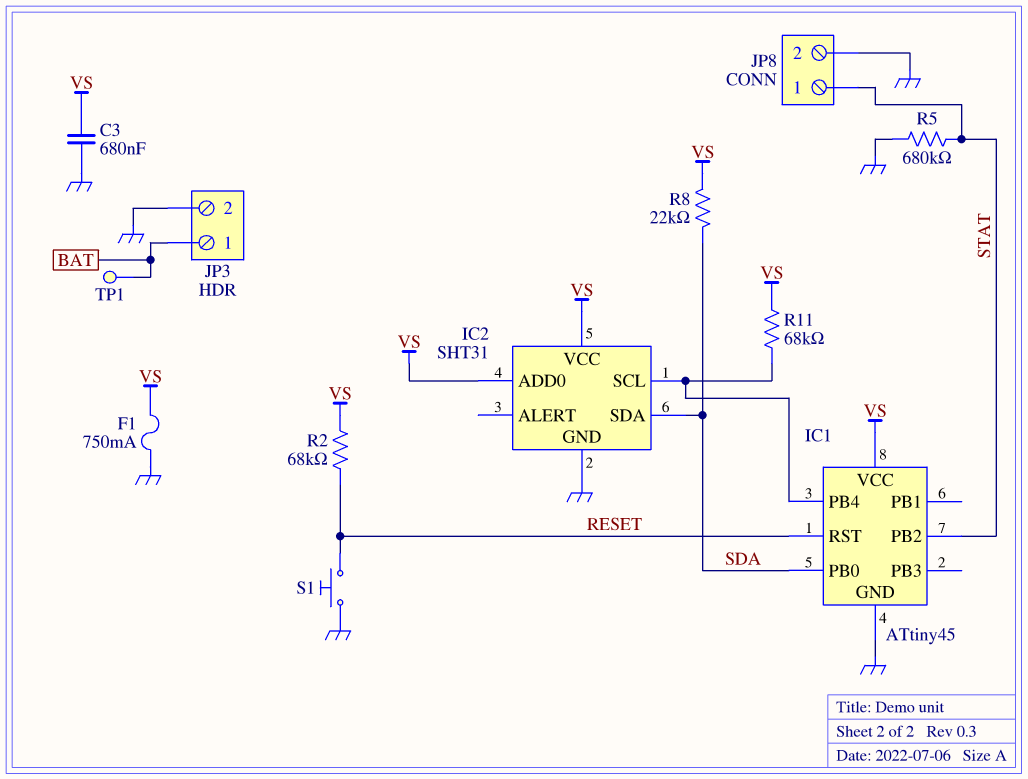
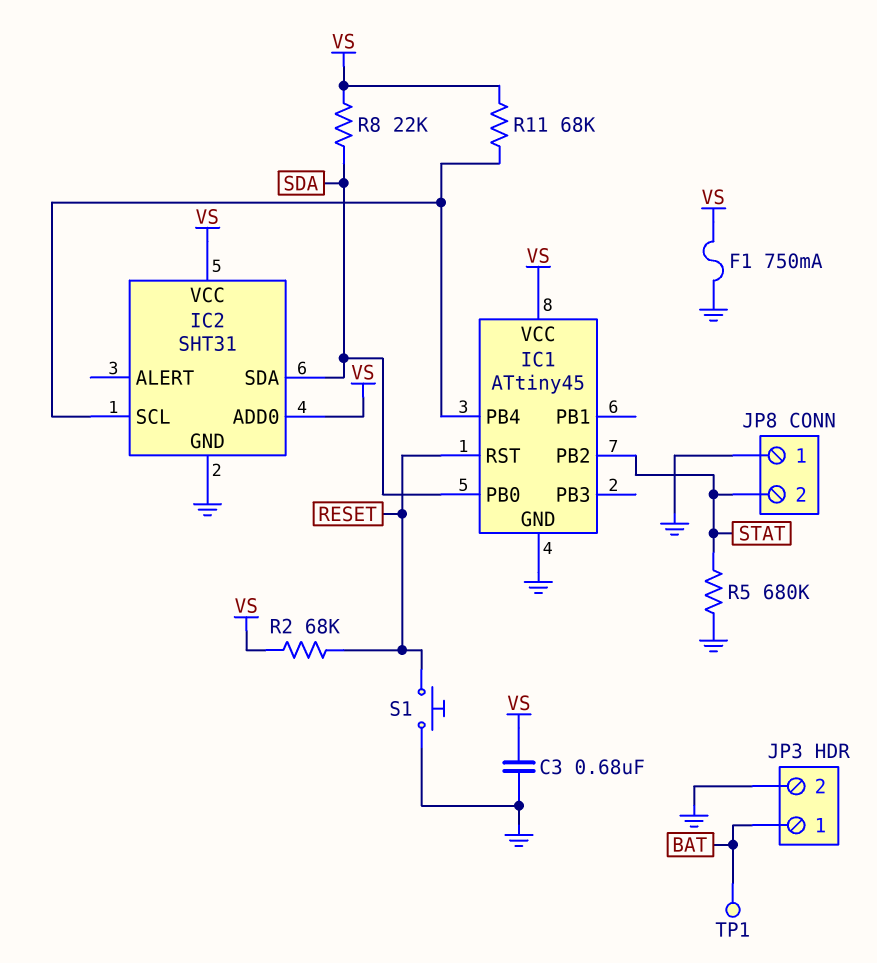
JP8 pin 1: STAT -> GND
JP8 pin 2: GND -> STAT

